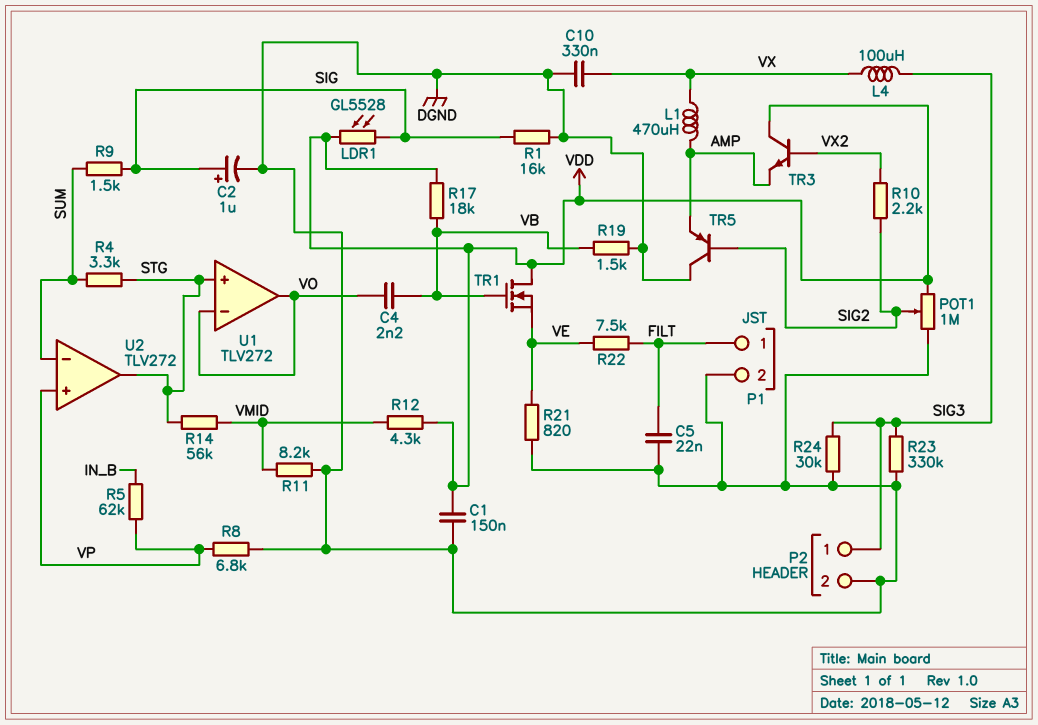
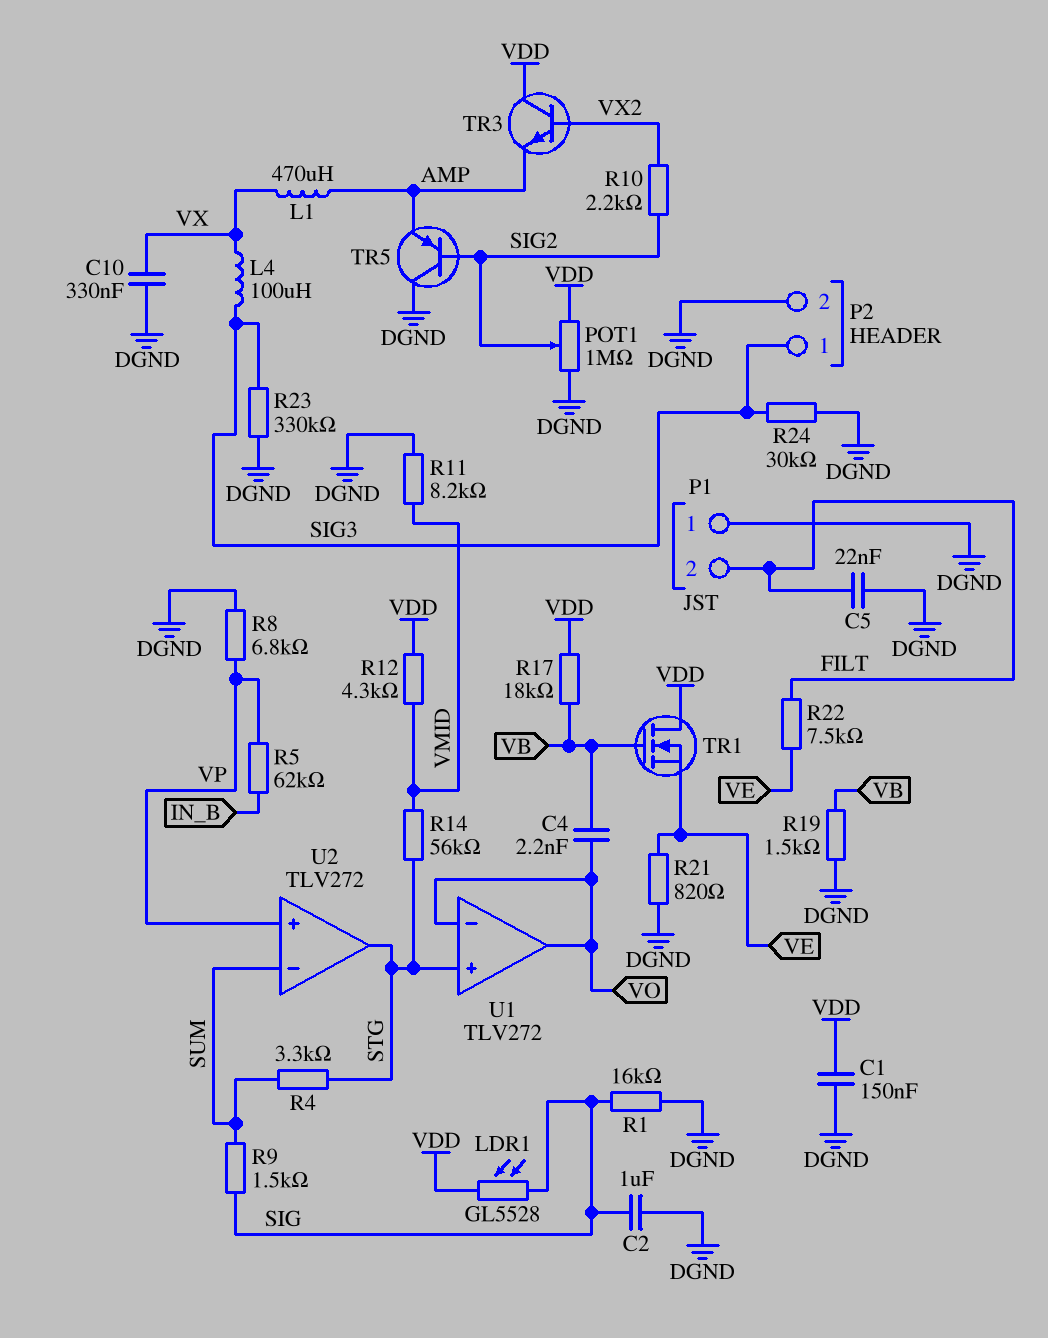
C2: 1uF (plus SIG, minus DGND) -> 1uF (DGND, SIG)
P1 pin 1: FILT -> DGND
P1 pin 2: DGND -> FILT

